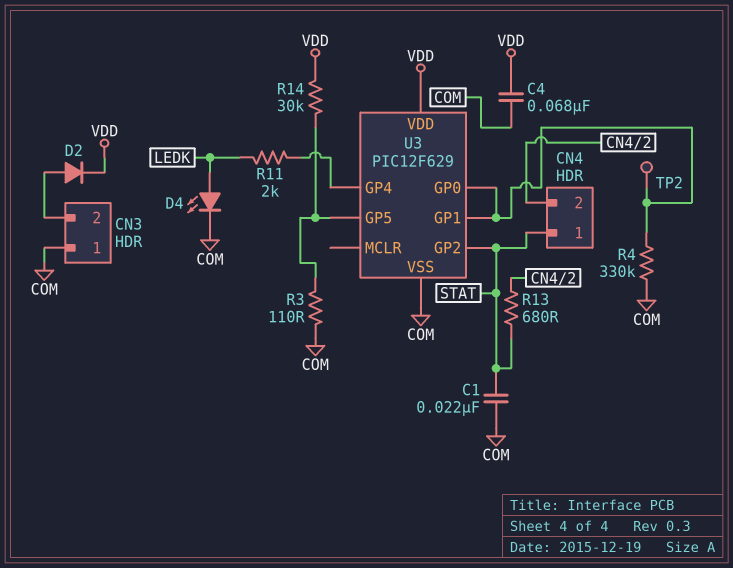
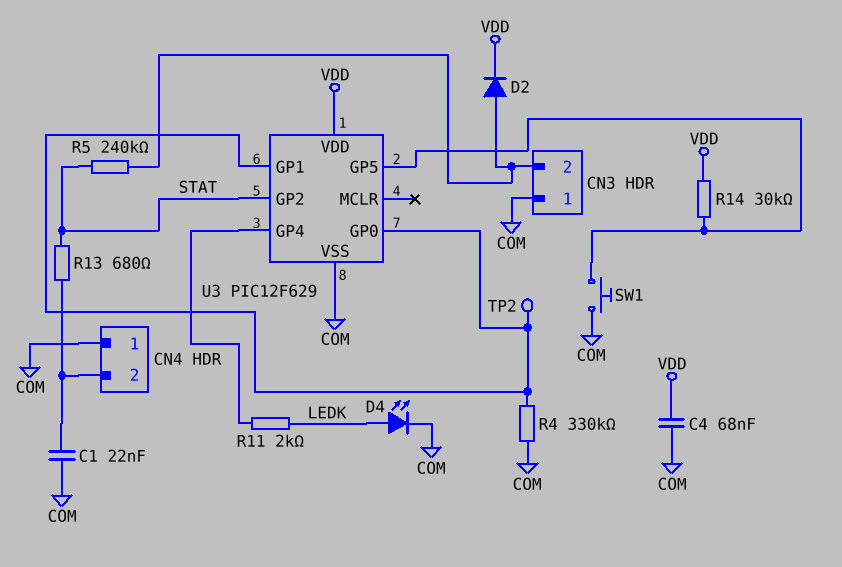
C1: 22nF (COM, STAT) -> 22nF (CN4/2, COM)
CN4 pin 1: STAT -> COM
R3: 110 (COM, U3/GP5) -> none
R5: none -> 240k (CN3/2, STAT)
SW1: none -> button (COM, U3/GP5)

